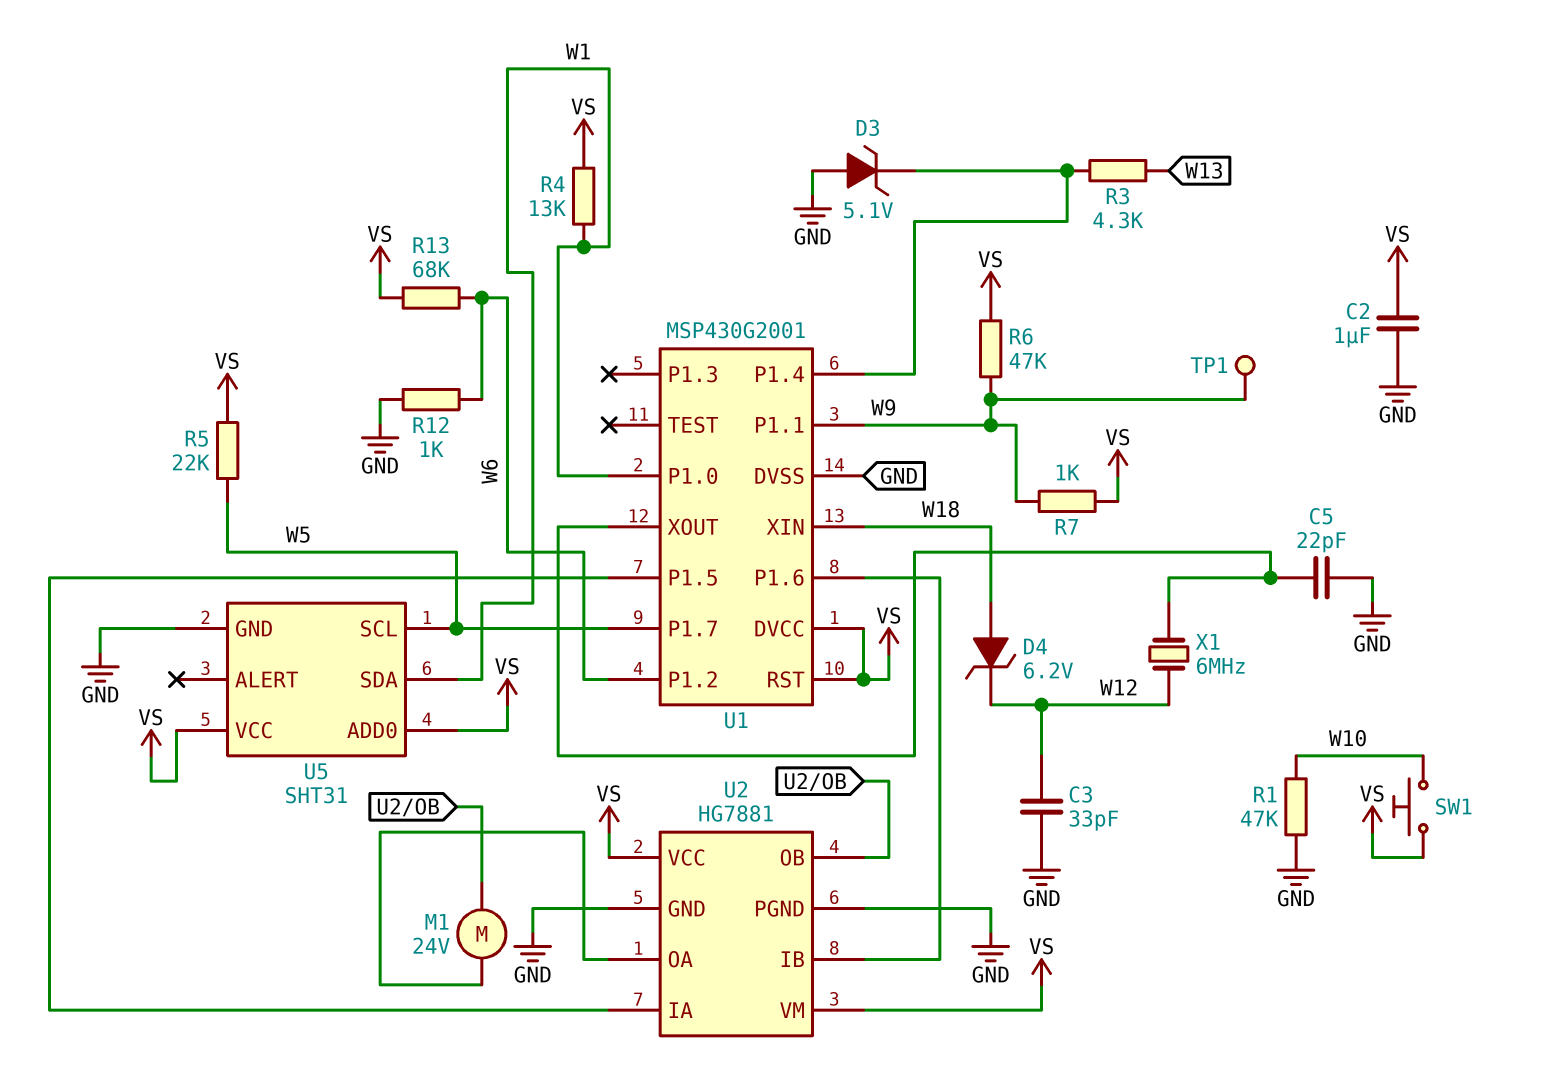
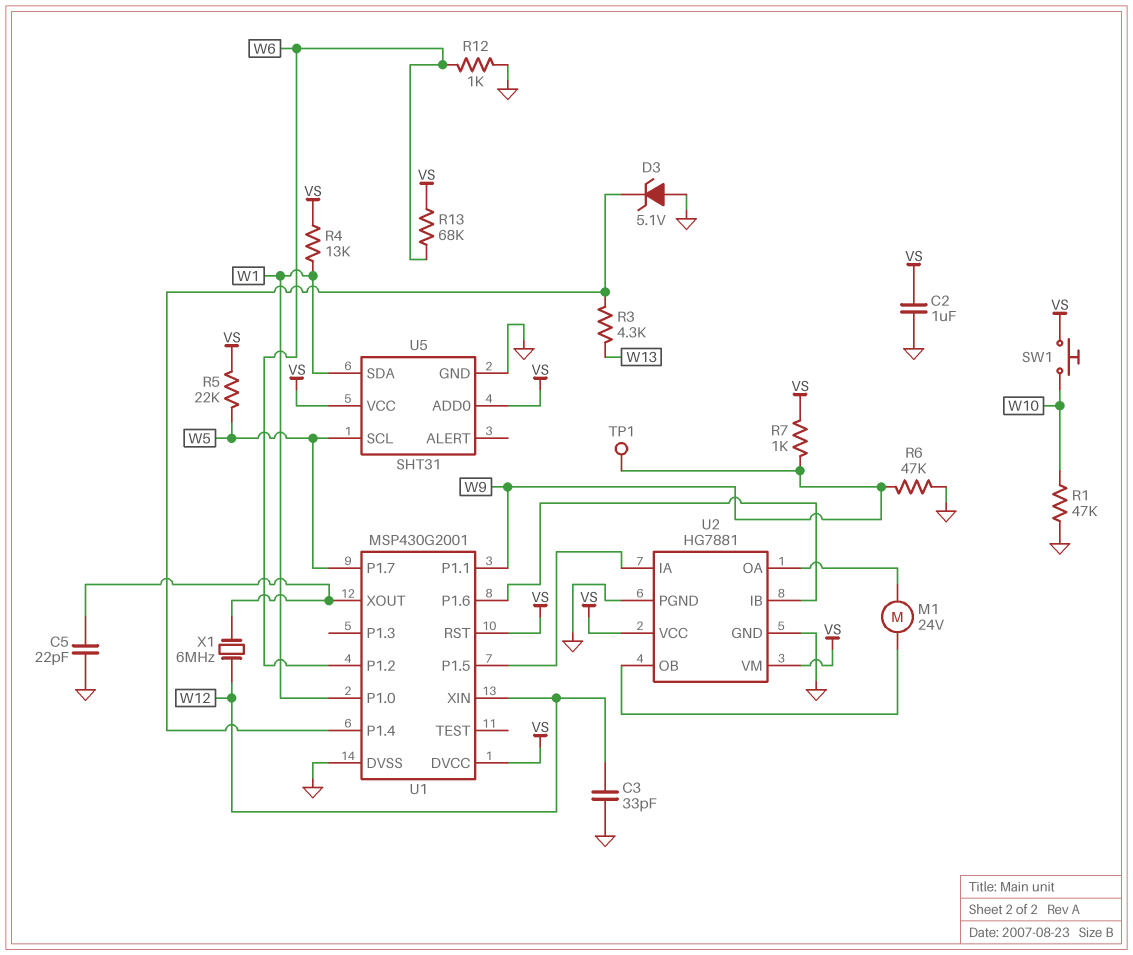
D4: zener 6.2V (A W18, K W12) -> none
R6: 47k (VS, W9) -> 47k (GND, W9)
U1 pin XIN: W18 -> W12

